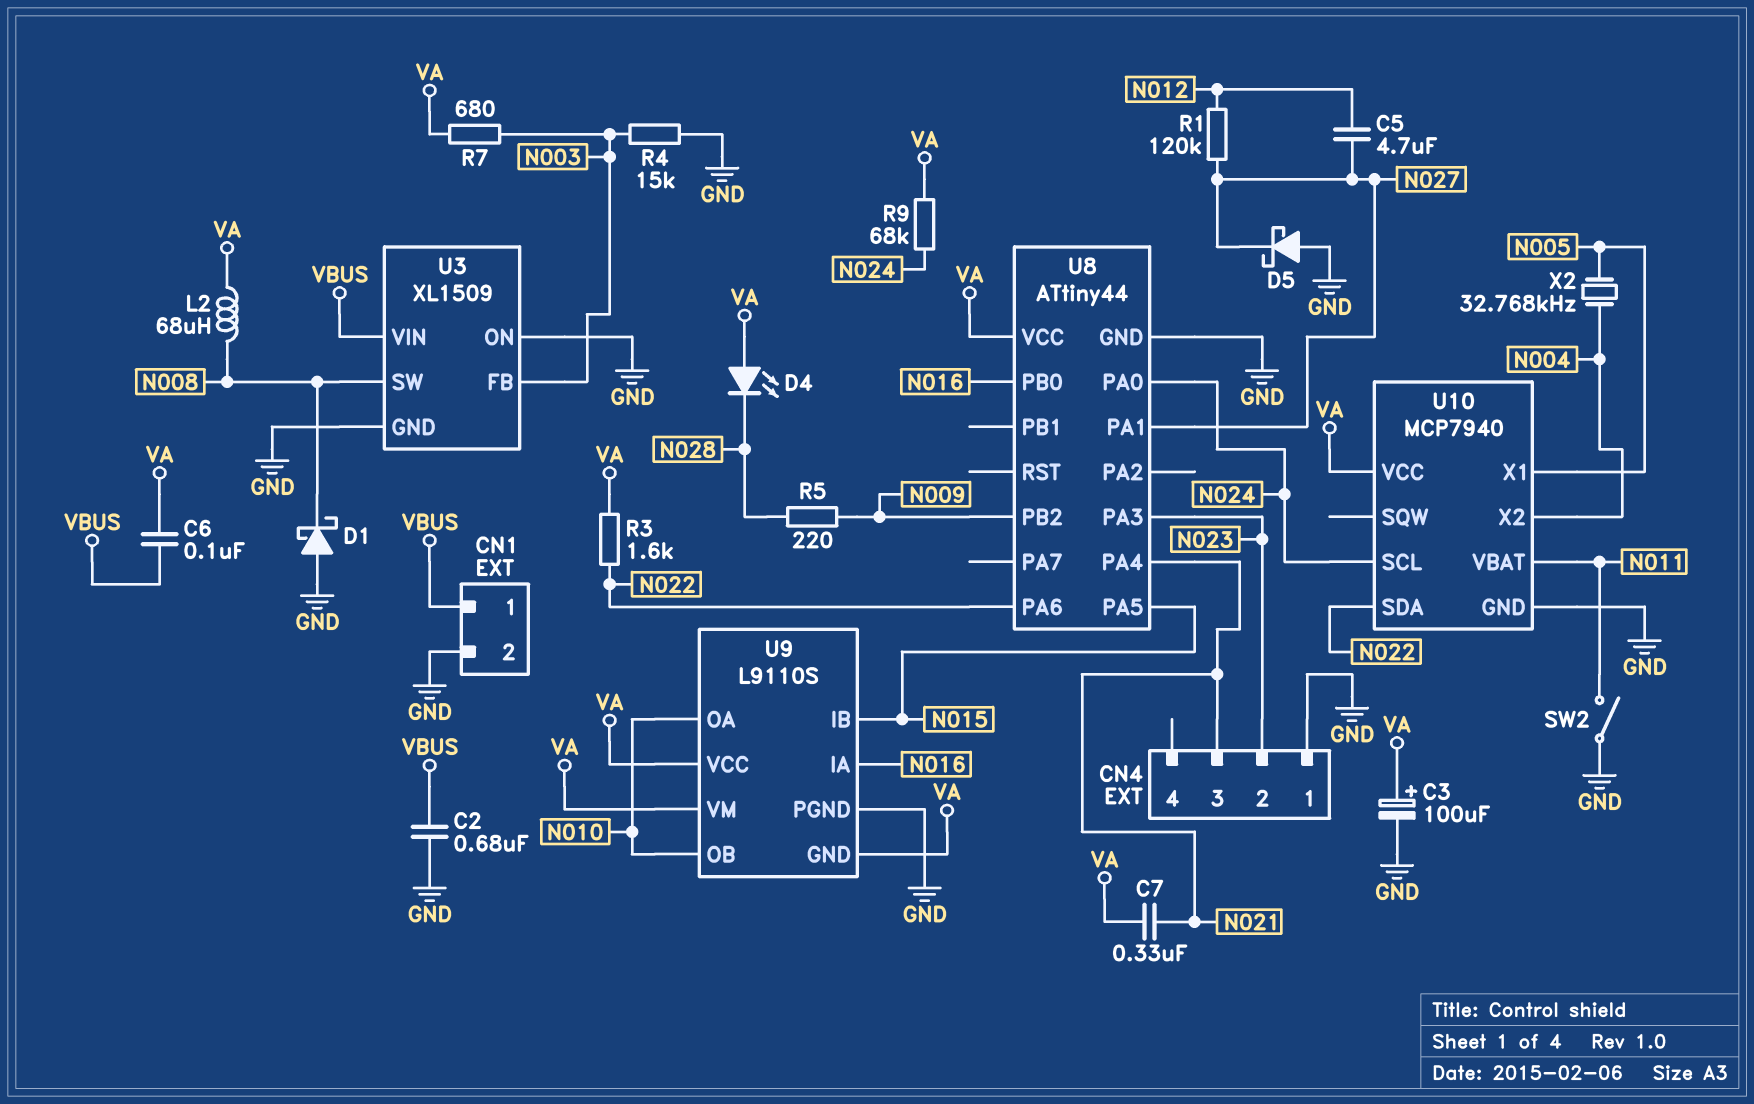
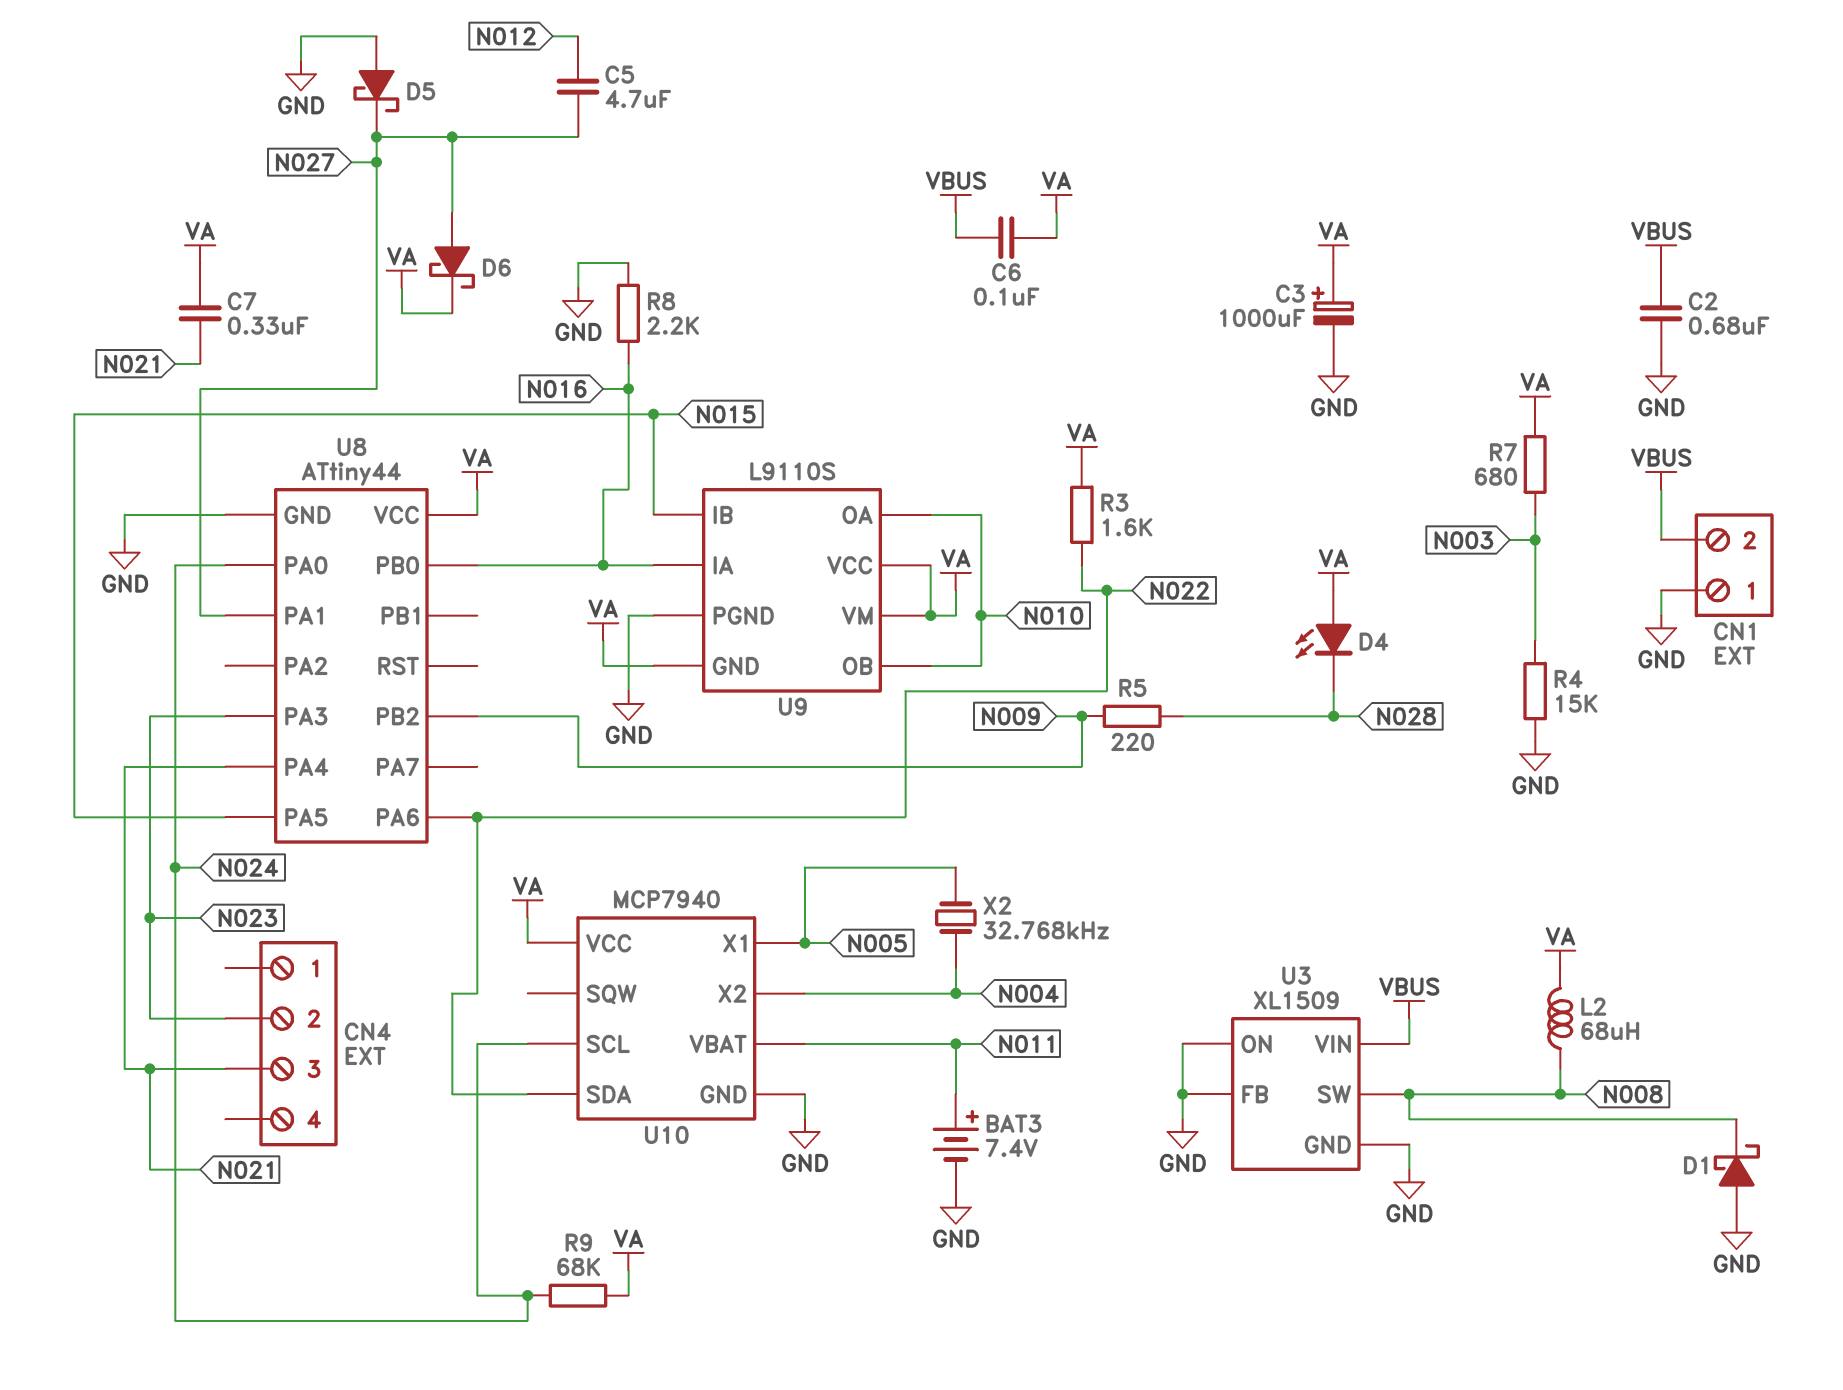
BAT3: none -> 7.4V (plus N011, minus GND)
C3: 100uF (plus VA, minus GND) -> 1000uF (plus VA, minus GND)
CN1 pin 1: VBUS -> GND
CN1 pin 2: GND -> VBUS
CN4 pin 1: GND -> none
D6: none -> schottky (A N027, K VA)
R1: 120k (N012, N027) -> none
R8: none -> 2.2k (GND, N016)
SW2: switch (GND, N011) -> none
U3 pin FB: N003 -> GND

